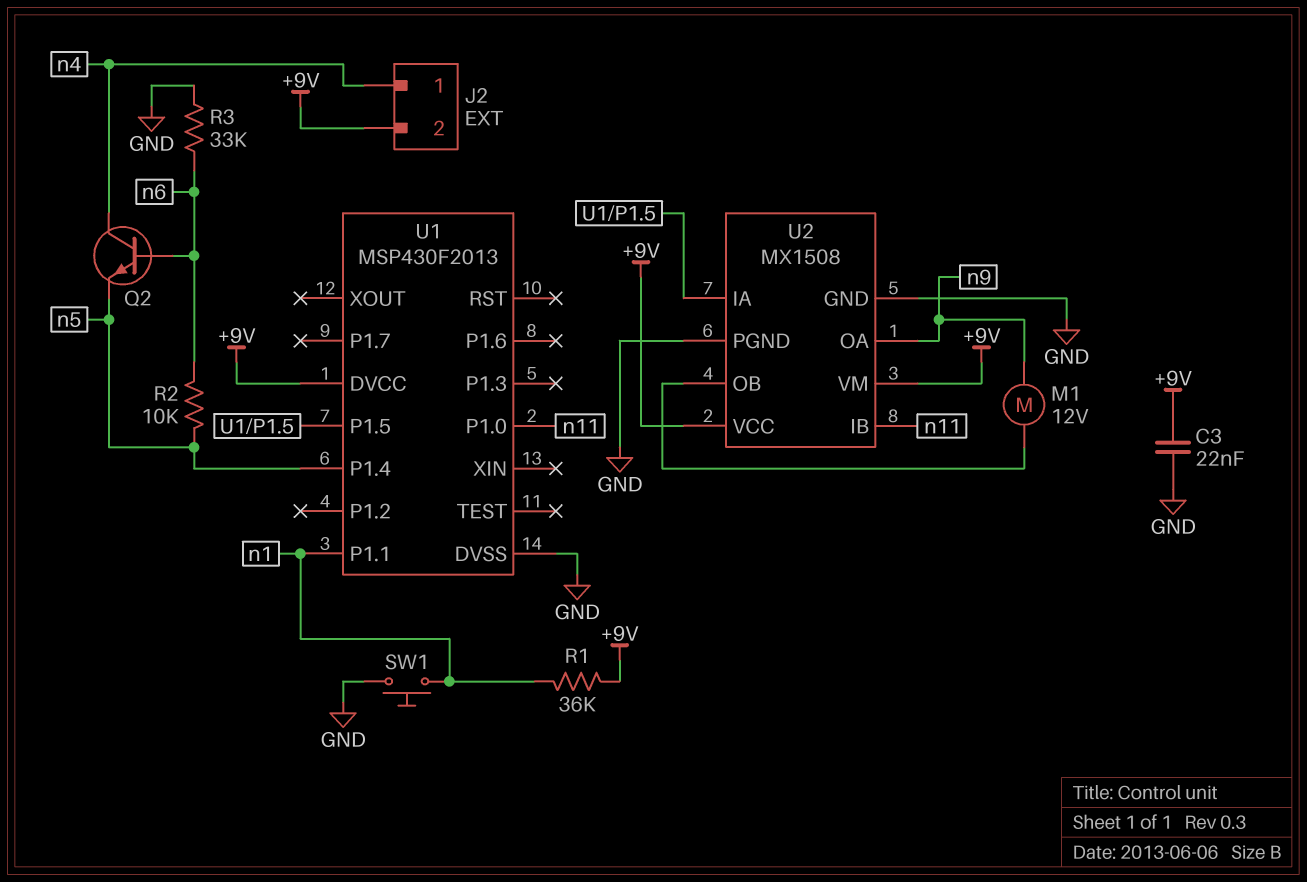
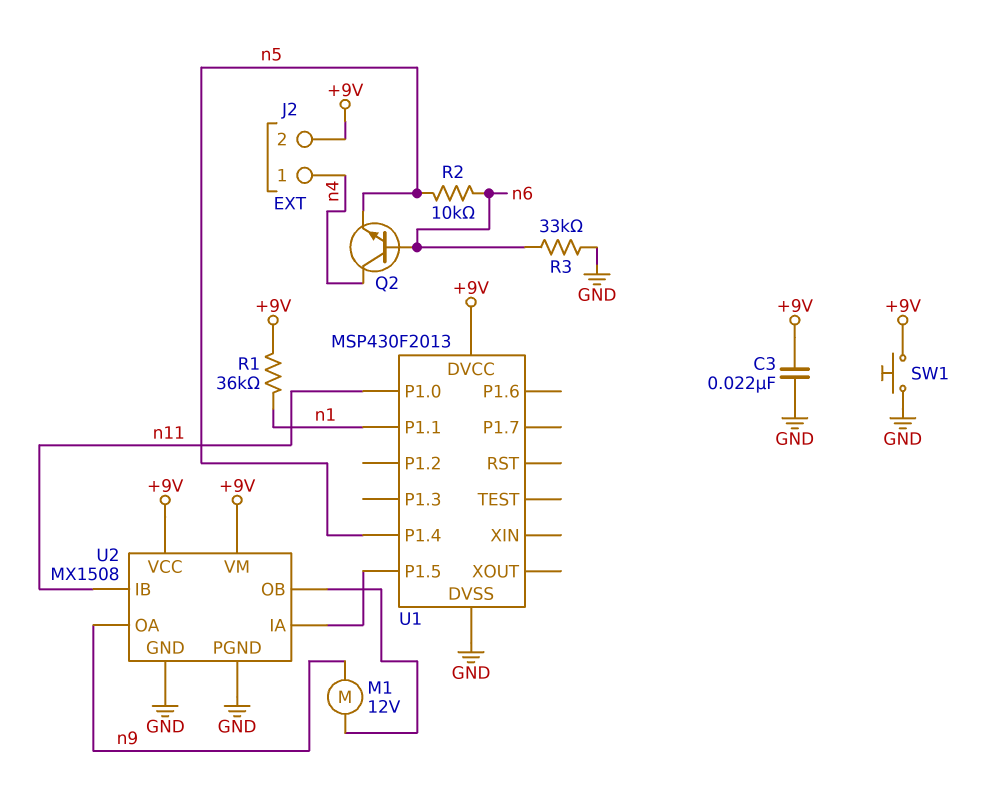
SW1: button (GND, n1) -> button (+9V, GND)

